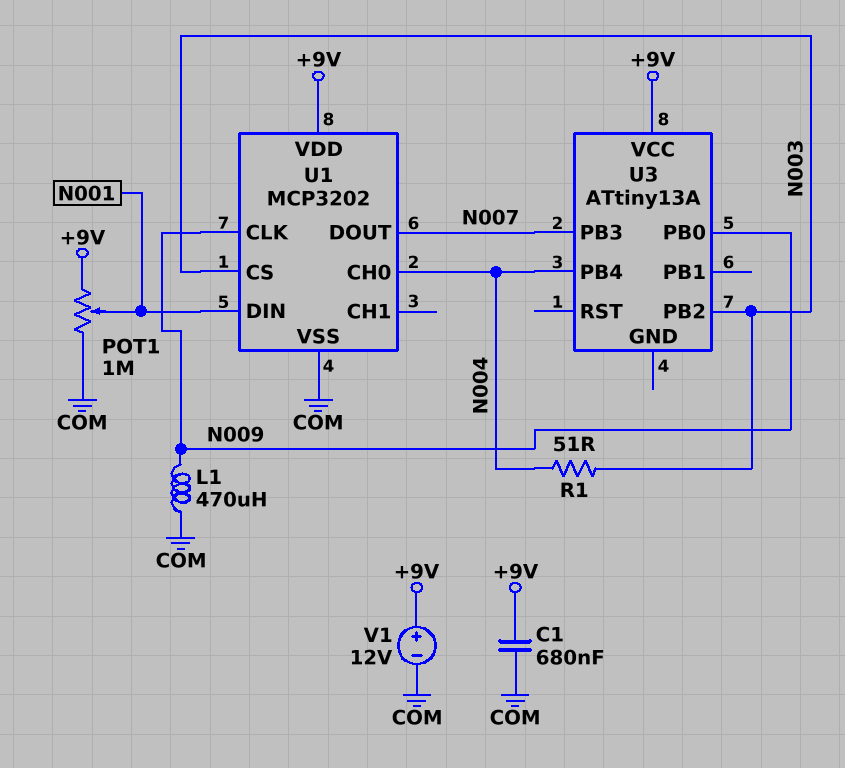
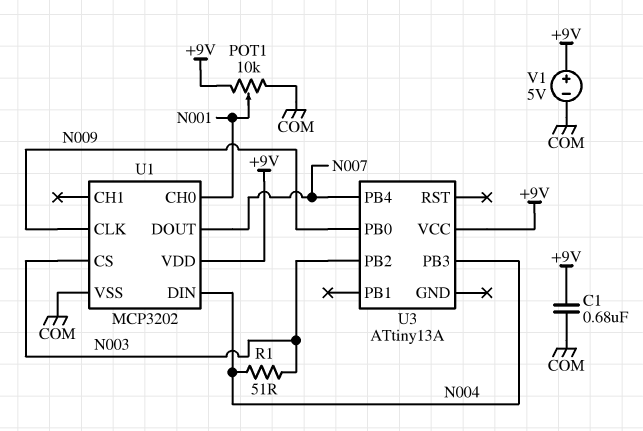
L1: 470uH (COM, N009) -> none
POT1: 1M (+9V, COM, wiper N001) -> 10k (+9V, COM, wiper N001)
U1 pin CH0: N004 -> N001
U1 pin DIN: N001 -> N004
U3 pin PB3: N007 -> N004
U3 pin PB4: N004 -> N007
V1: 12V (plus +9V, minus COM) -> 5V (plus +9V, minus COM)

